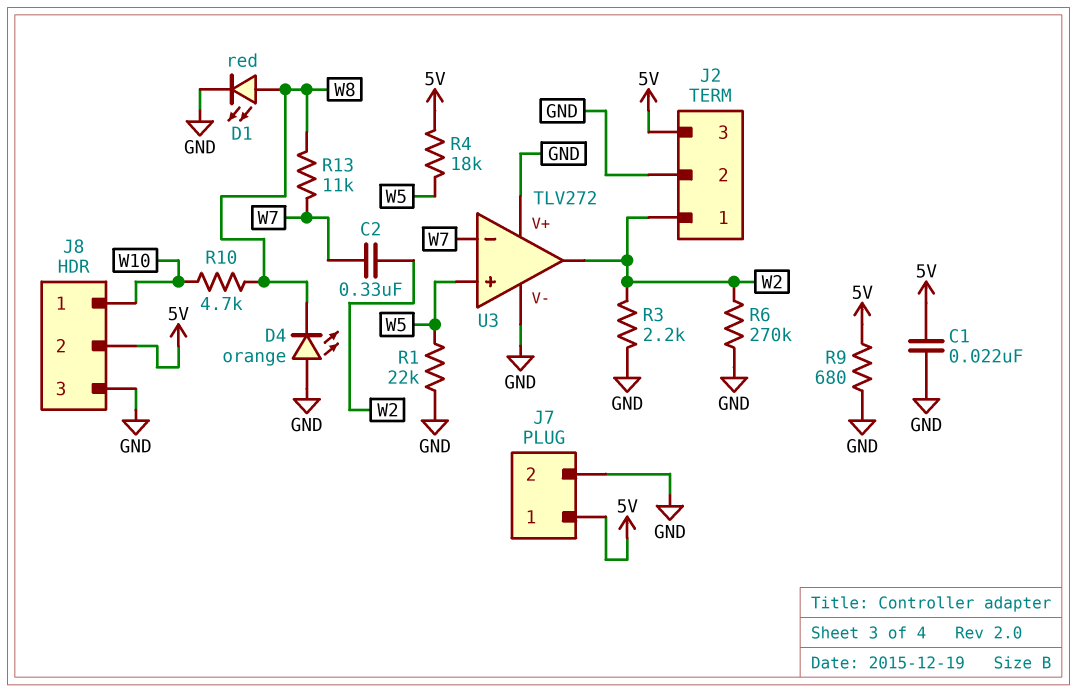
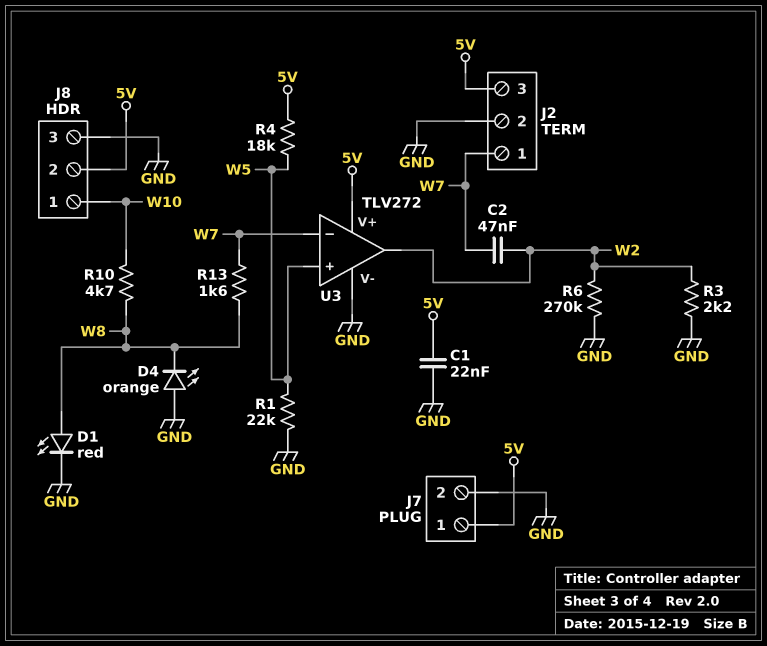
C2: 330nF (W2, W7) -> 47nF (W2, W7)
J2 pin 1: W2 -> W7
R9: 680 (5V, GND) -> none
R13: 11k (W7, W8) -> 1.6k (W7, W8)
U3 pin V+: GND -> 5V

